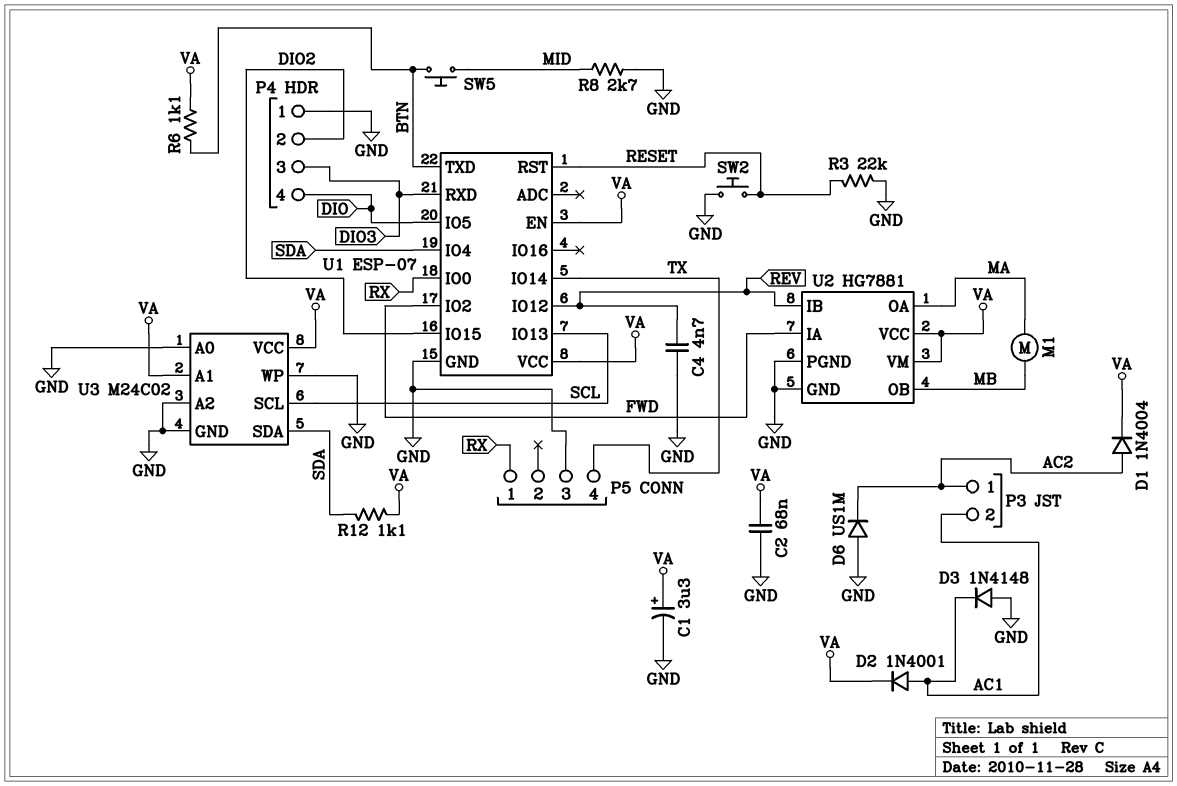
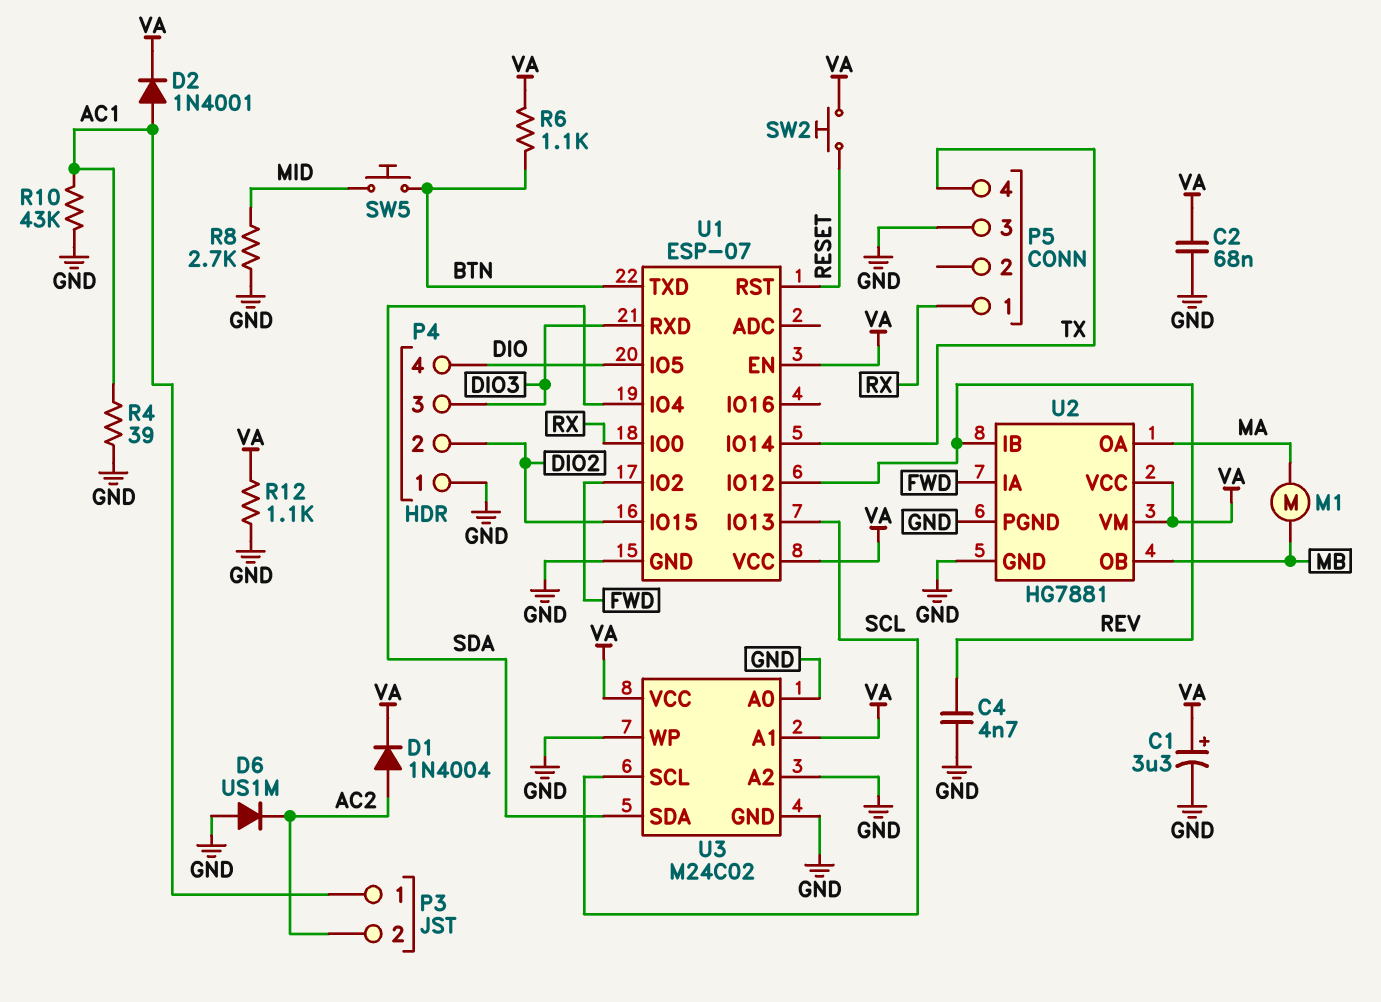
D3: diode 1N4148 (A GND, K AC1) -> none
P3 pin 1: AC2 -> AC1
P3 pin 2: AC1 -> AC2
R3: 22k (GND, RESET) -> none
R4: none -> 39 (AC1, GND)
R10: none -> 43k (AC1, GND)
R12: 1.1k (SDA, VA) -> 1.1k (GND, VA)
SW2: button (GND, RESET) -> button (RESET, VA)

